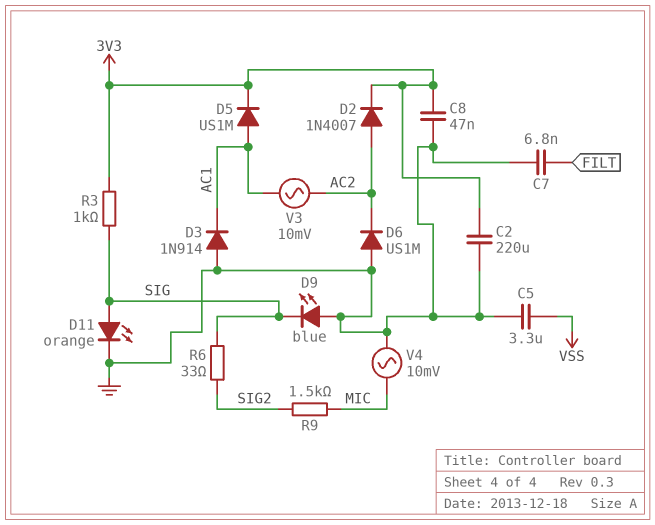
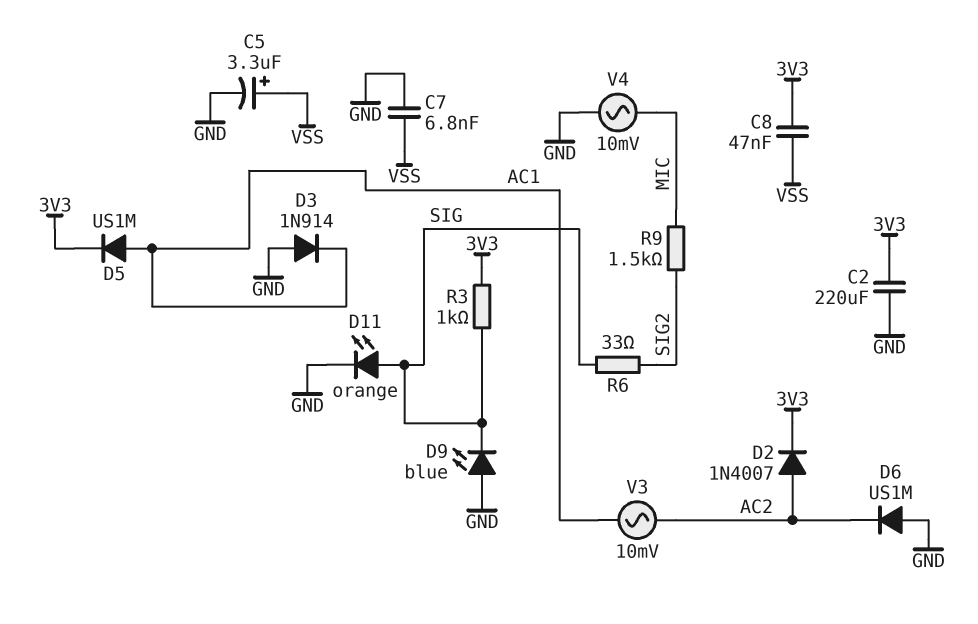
C5: 3.3uF (GND, VSS) -> 3.3uF (plus VSS, minus GND)
C7: 6.8nF (FILT, GND) -> 6.8nF (GND, VSS)
C8: 47nF (3V3, GND) -> 47nF (3V3, VSS)

